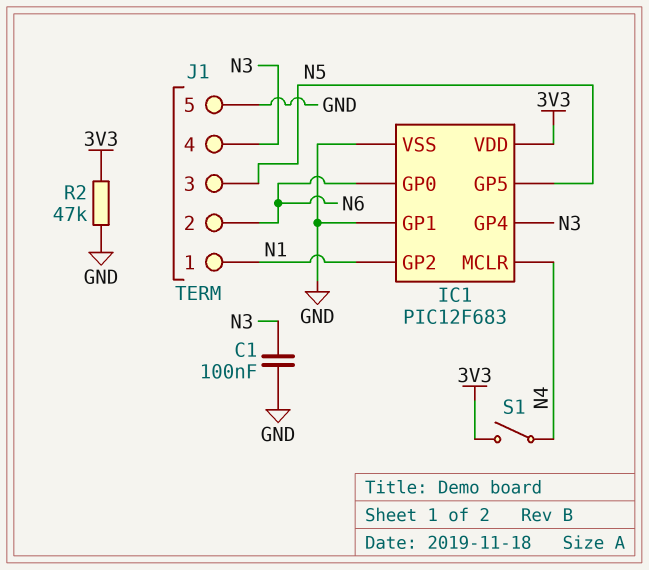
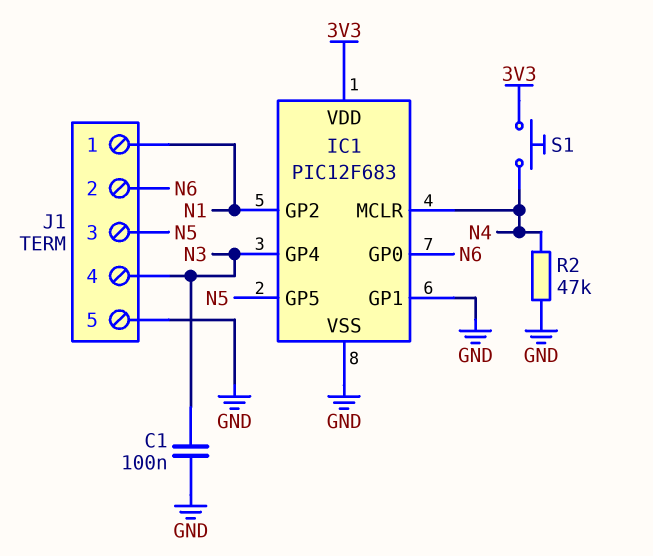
R2: 47k (3V3, GND) -> 47k (GND, N4)
S1: switch (3V3, N4) -> button (3V3, N4)

